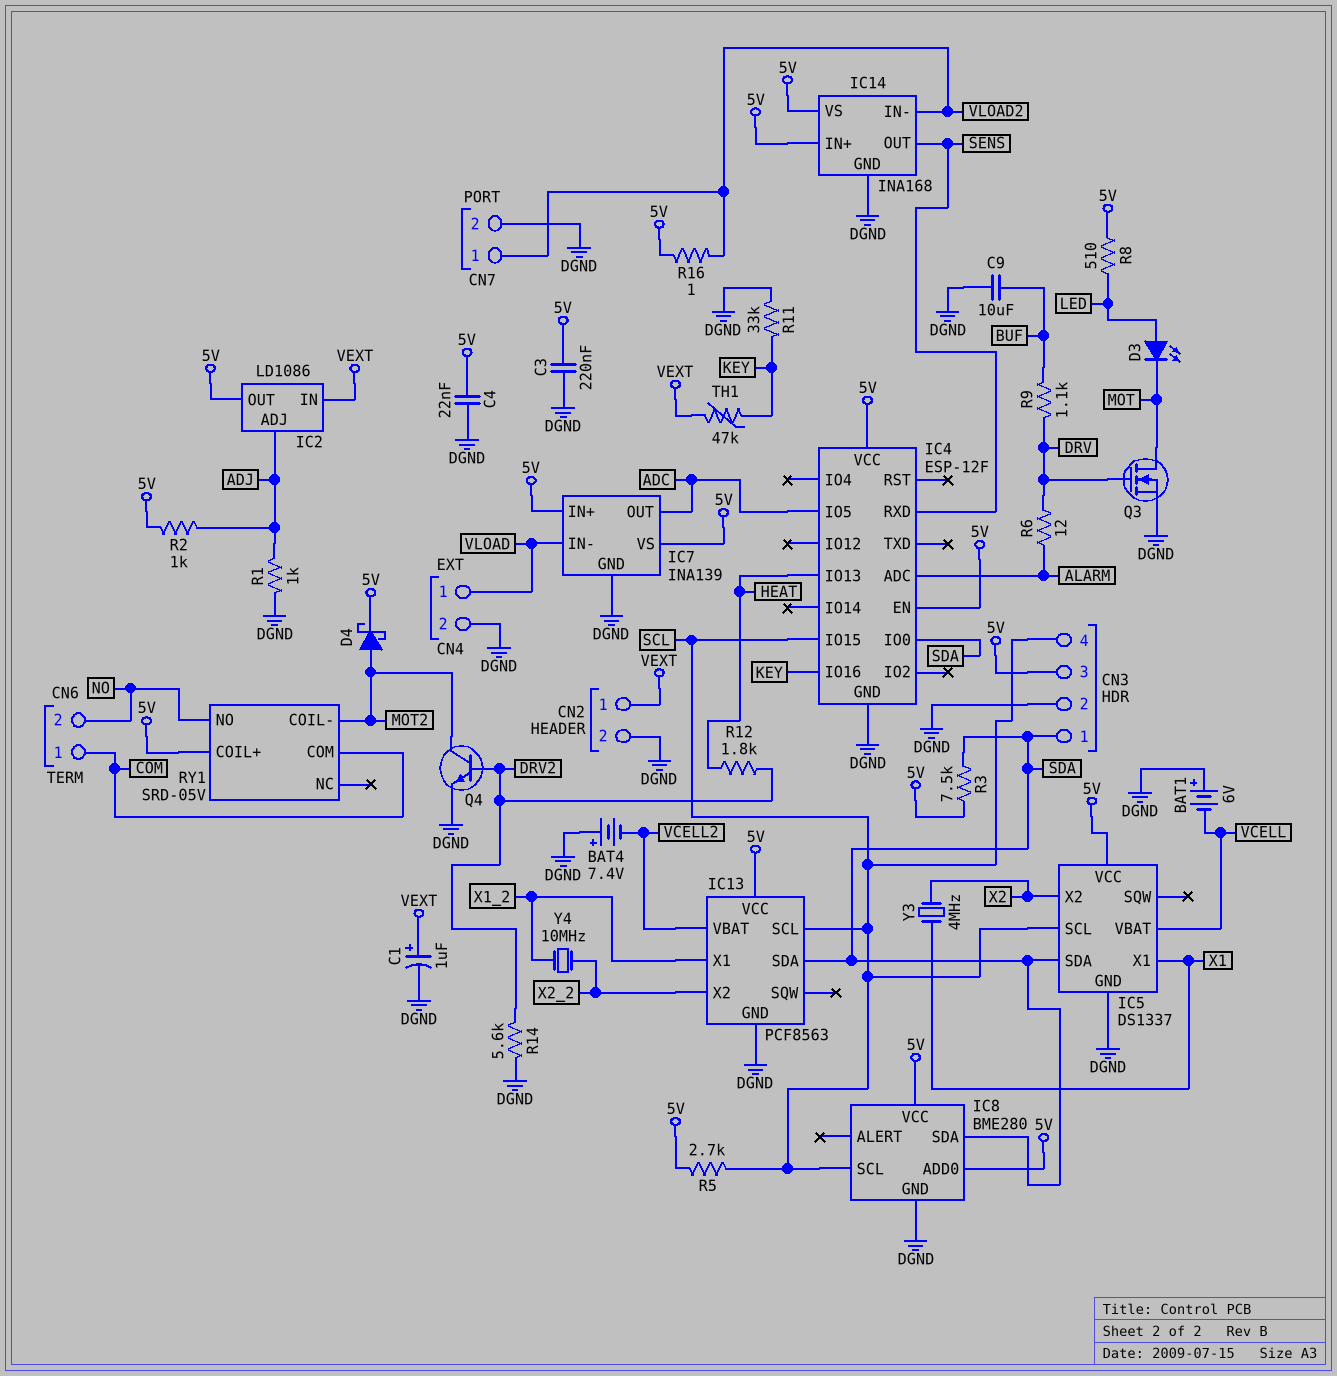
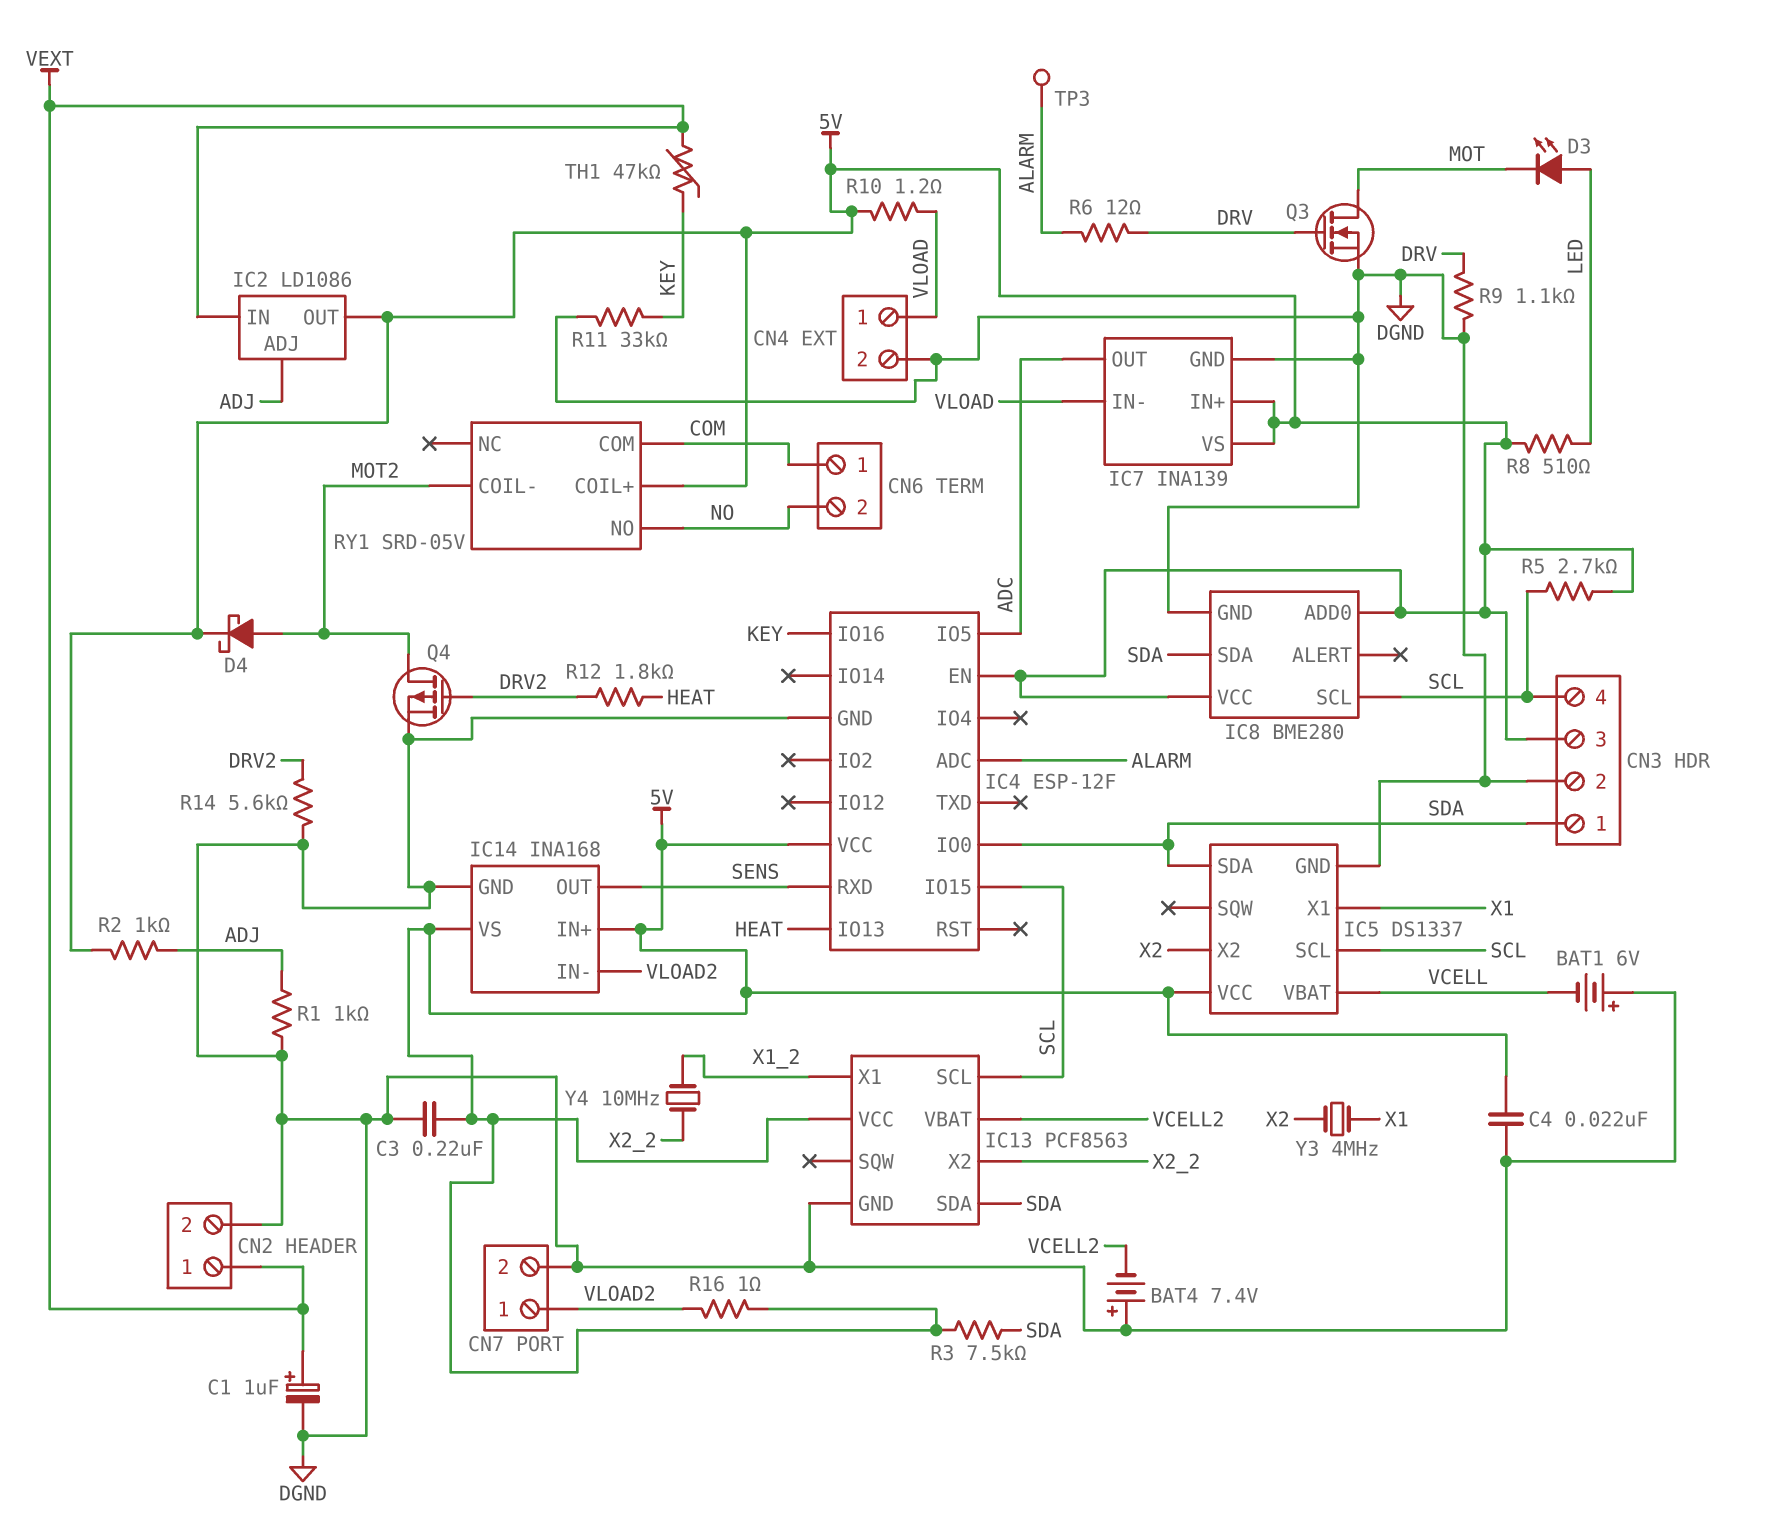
C9: 10uF (BUF, DGND) -> none
Q4: NPN (B DRV2, C MOT2, E DGND) -> PMOS (G DRV2, D MOT2, S DGND)
R9: 1.1k (BUF, DRV) -> 1.1k (DGND, DRV)
R10: none -> 1.2 (5V, VLOAD)
TP3: none -> test point (ALARM)

